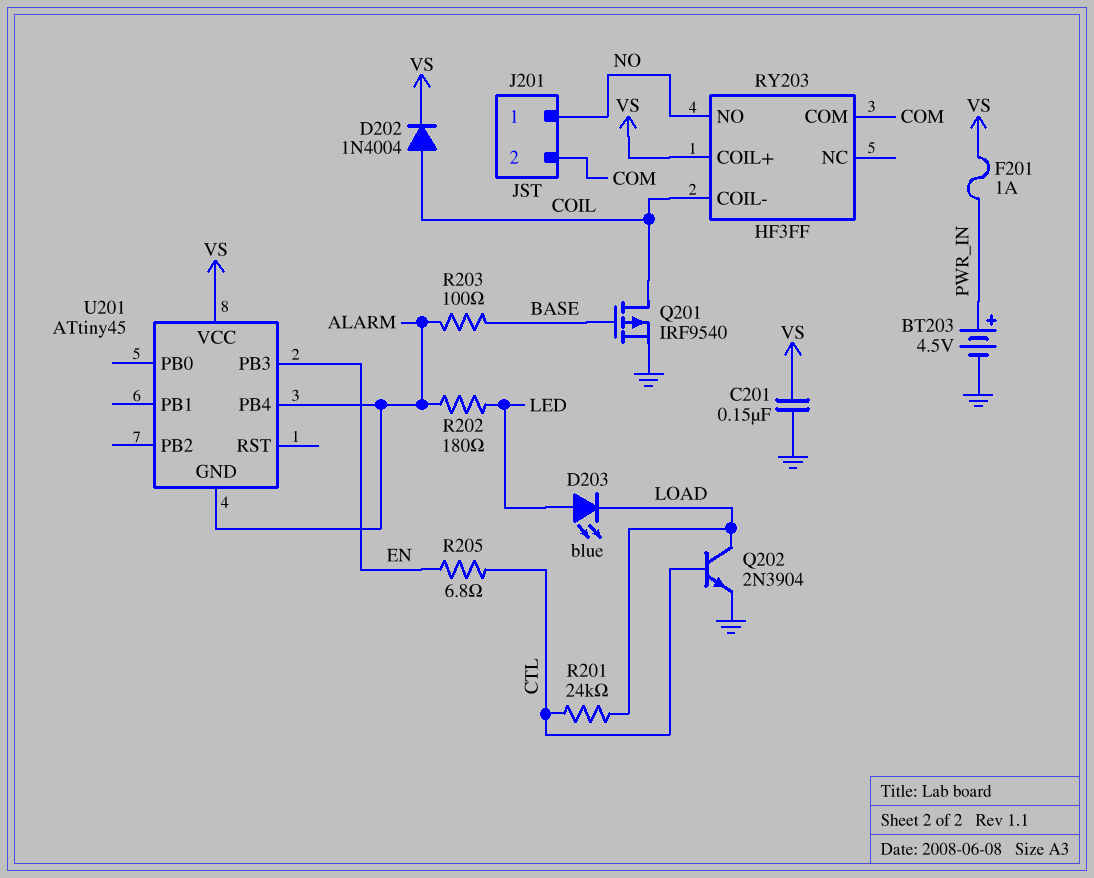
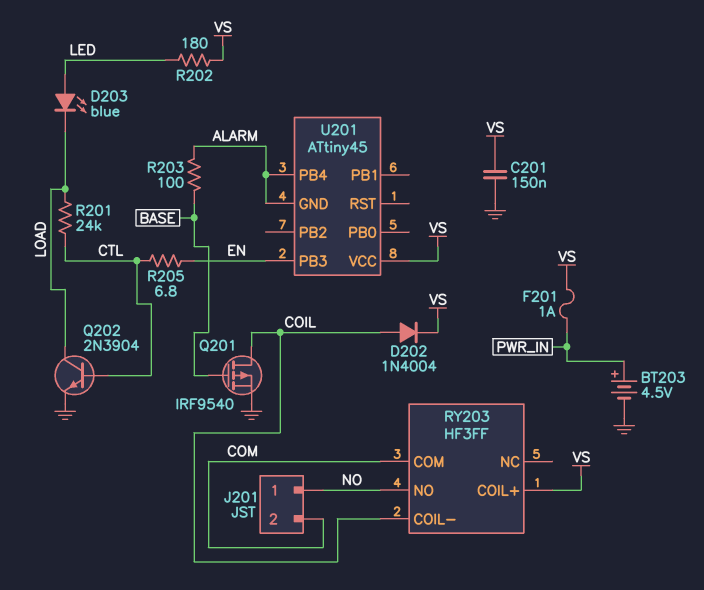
R202: 180 (ALARM, LED) -> 180 (LED, VS)

